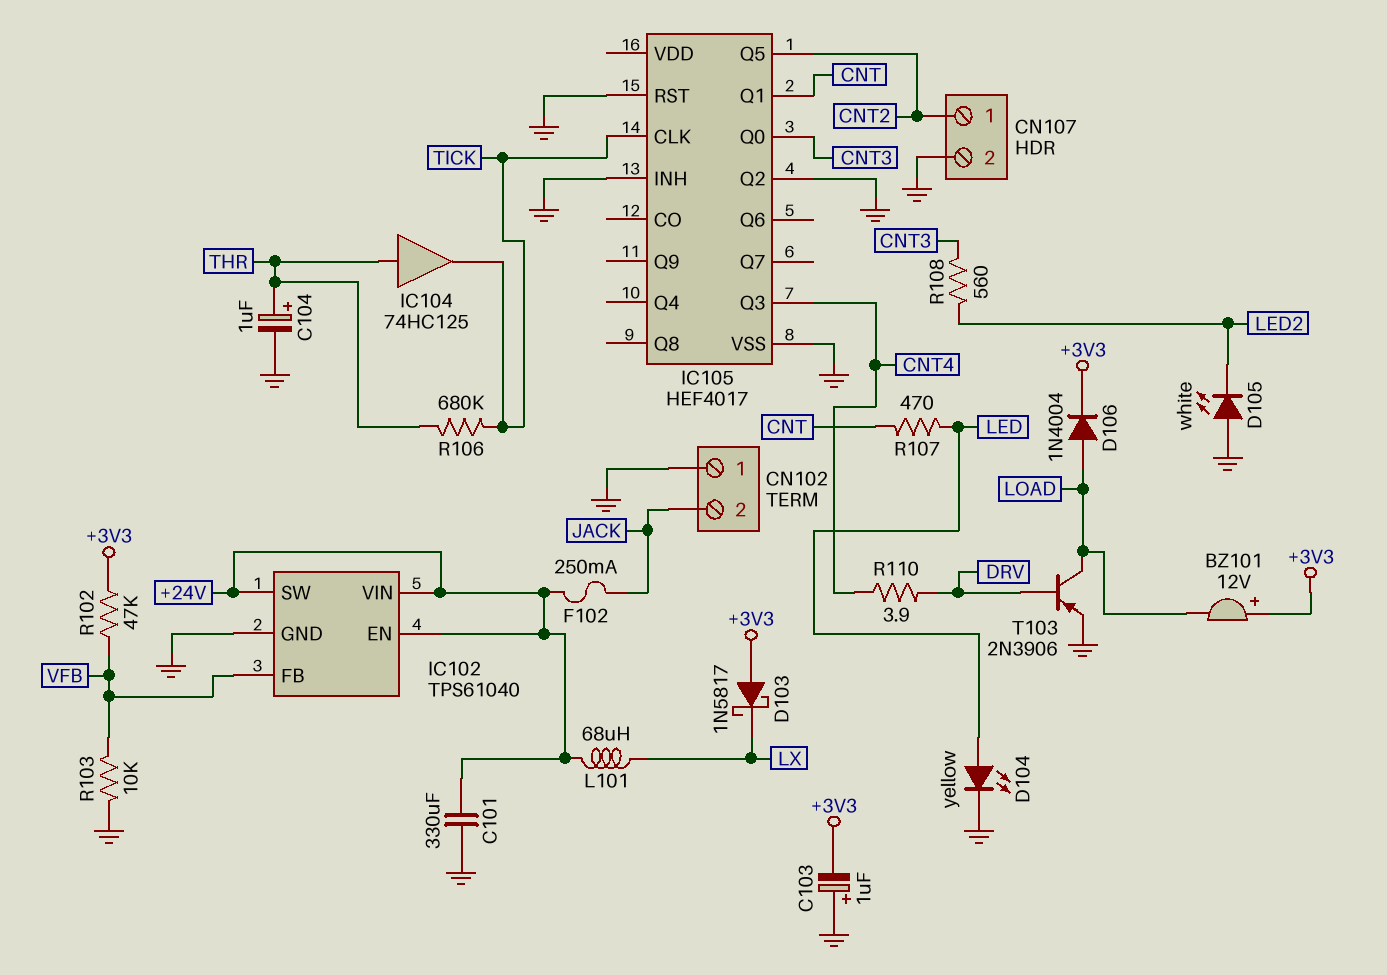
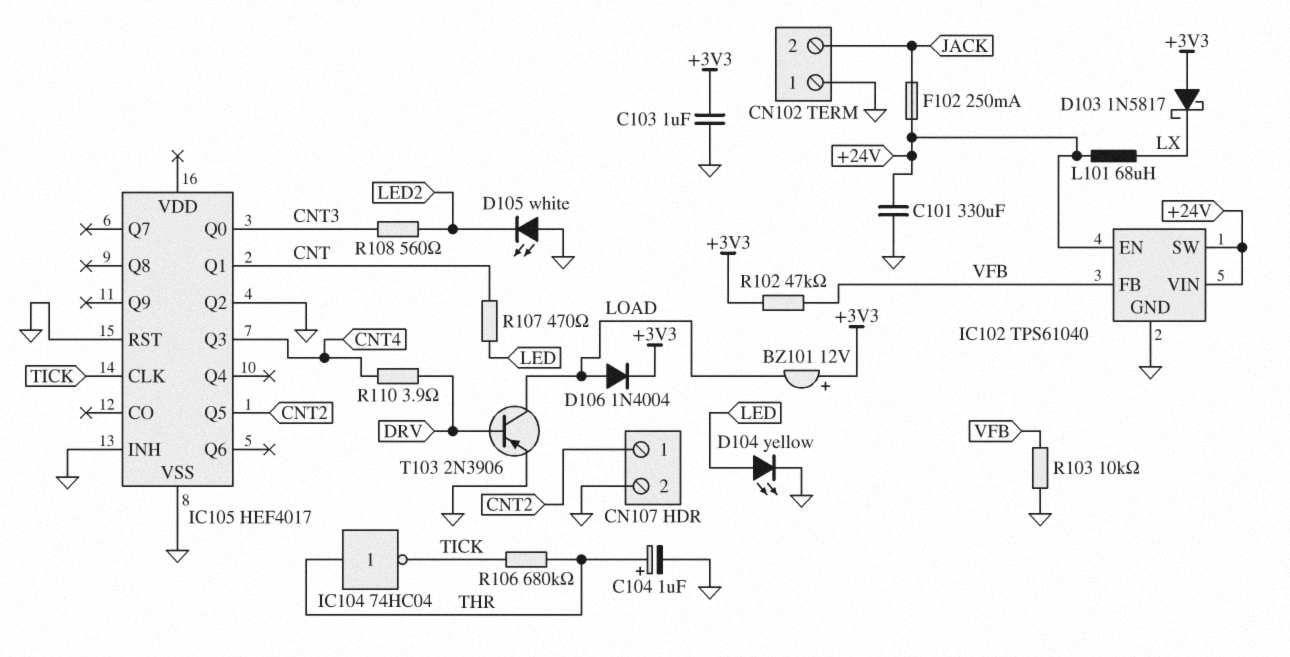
C103: 1uF (plus GND, minus +3V3) -> 1uF (+3V3, GND)
IC104: buffer 74HC125 (in THR, out TICK) -> NOT 74HC04 (in THR, out TICK)

